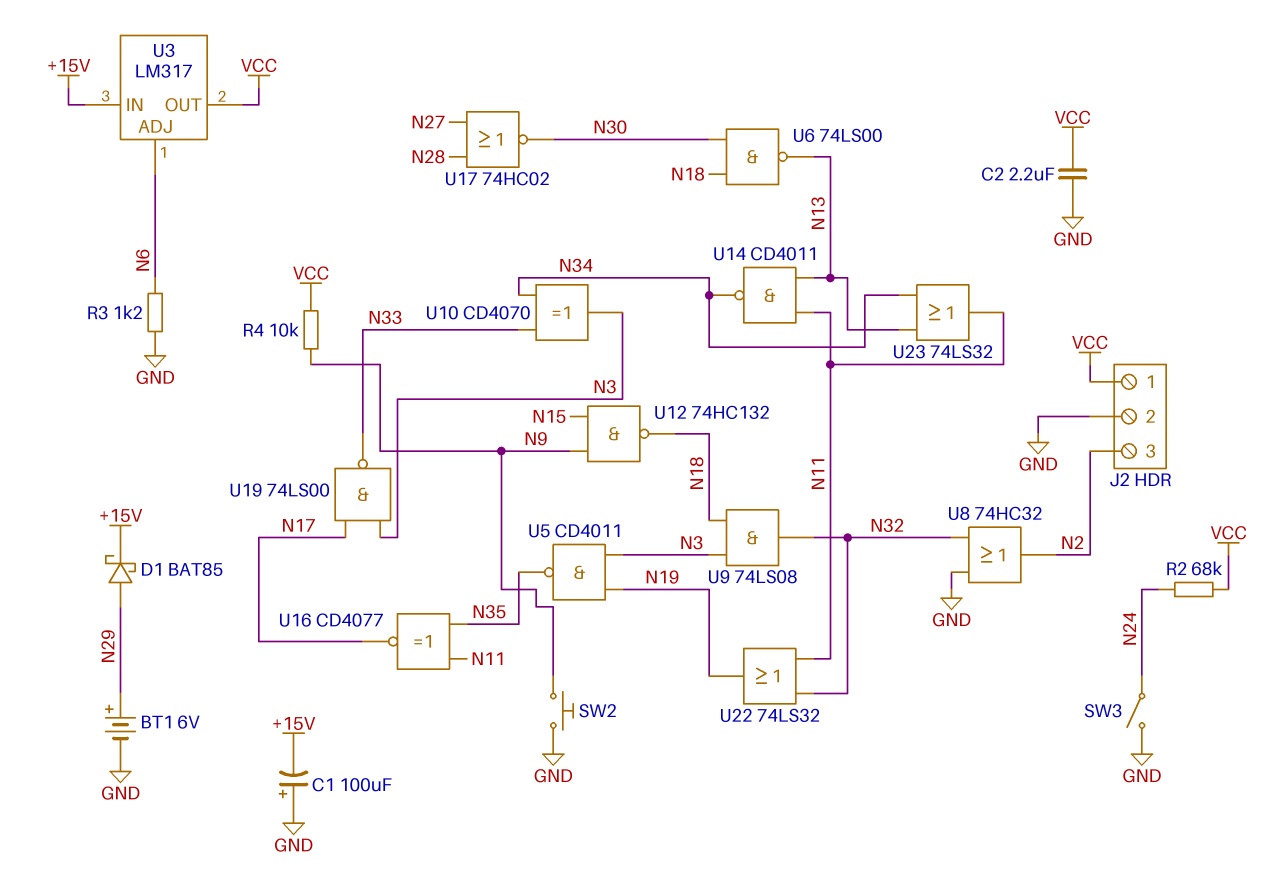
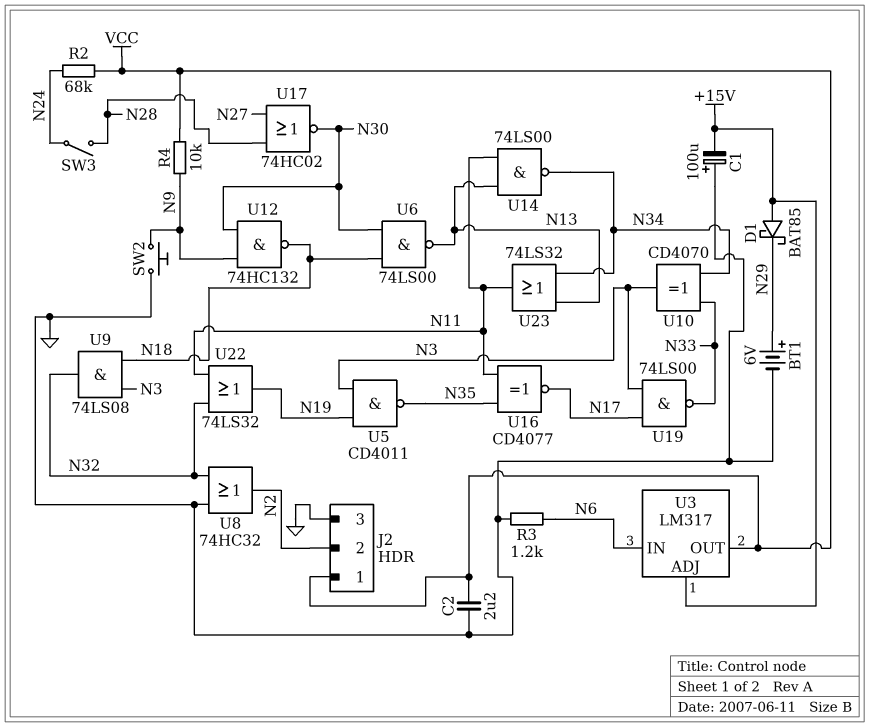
D1: schottky BAT85 (A N29, K +15V) -> schottky BAT85 (A +15V, K N29)
J2 pin 2: GND -> N2
J2 pin 3: N2 -> GND
SW3: switch (GND, N24) -> switch (N24, N28)
U3 pin ADJ: N6 -> +15V
U3 pin IN: +15V -> N6
U12: NAND 74HC132 (in N9, in N15, out N18) -> NAND 74HC132 (in N9, in N30, out N18)
U14: NAND CD4011 (in N11, in N13, out N34) -> NAND 74LS00 (in N11, in N13, out N34)

